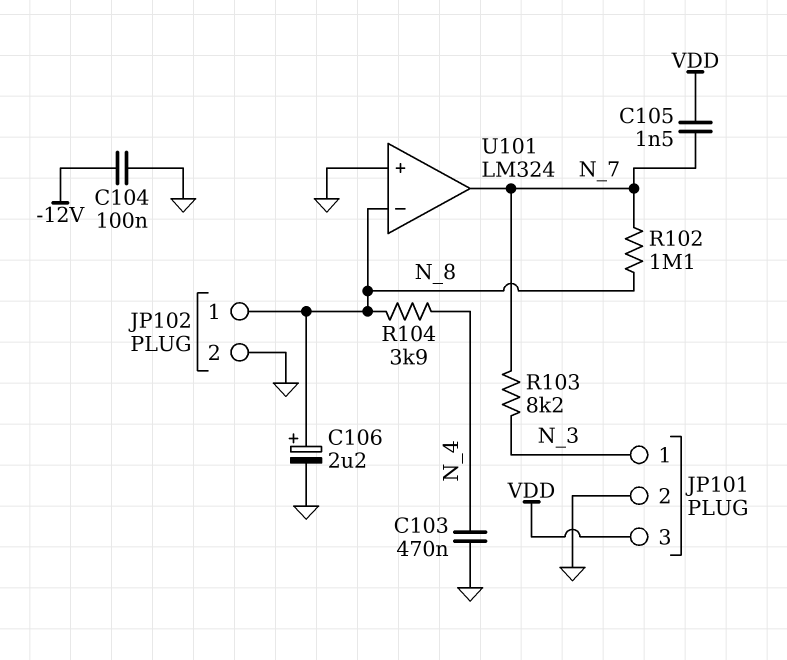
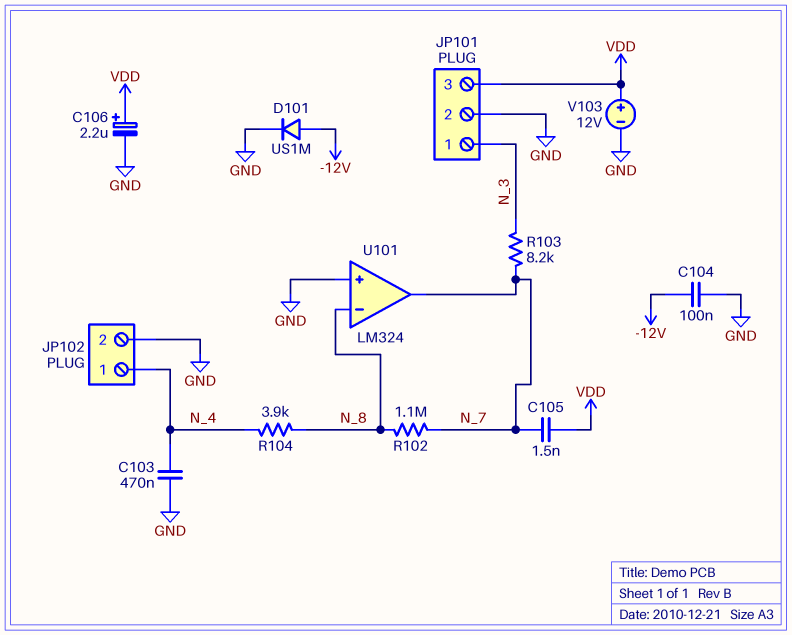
C106: 2.2uF (plus N_8, minus GND) -> 2.2uF (plus VDD, minus GND)
D101: none -> diode US1M (A -12V, K GND)
JP102 pin 1: N_8 -> N_4
V103: none -> 12V (plus VDD, minus GND)

